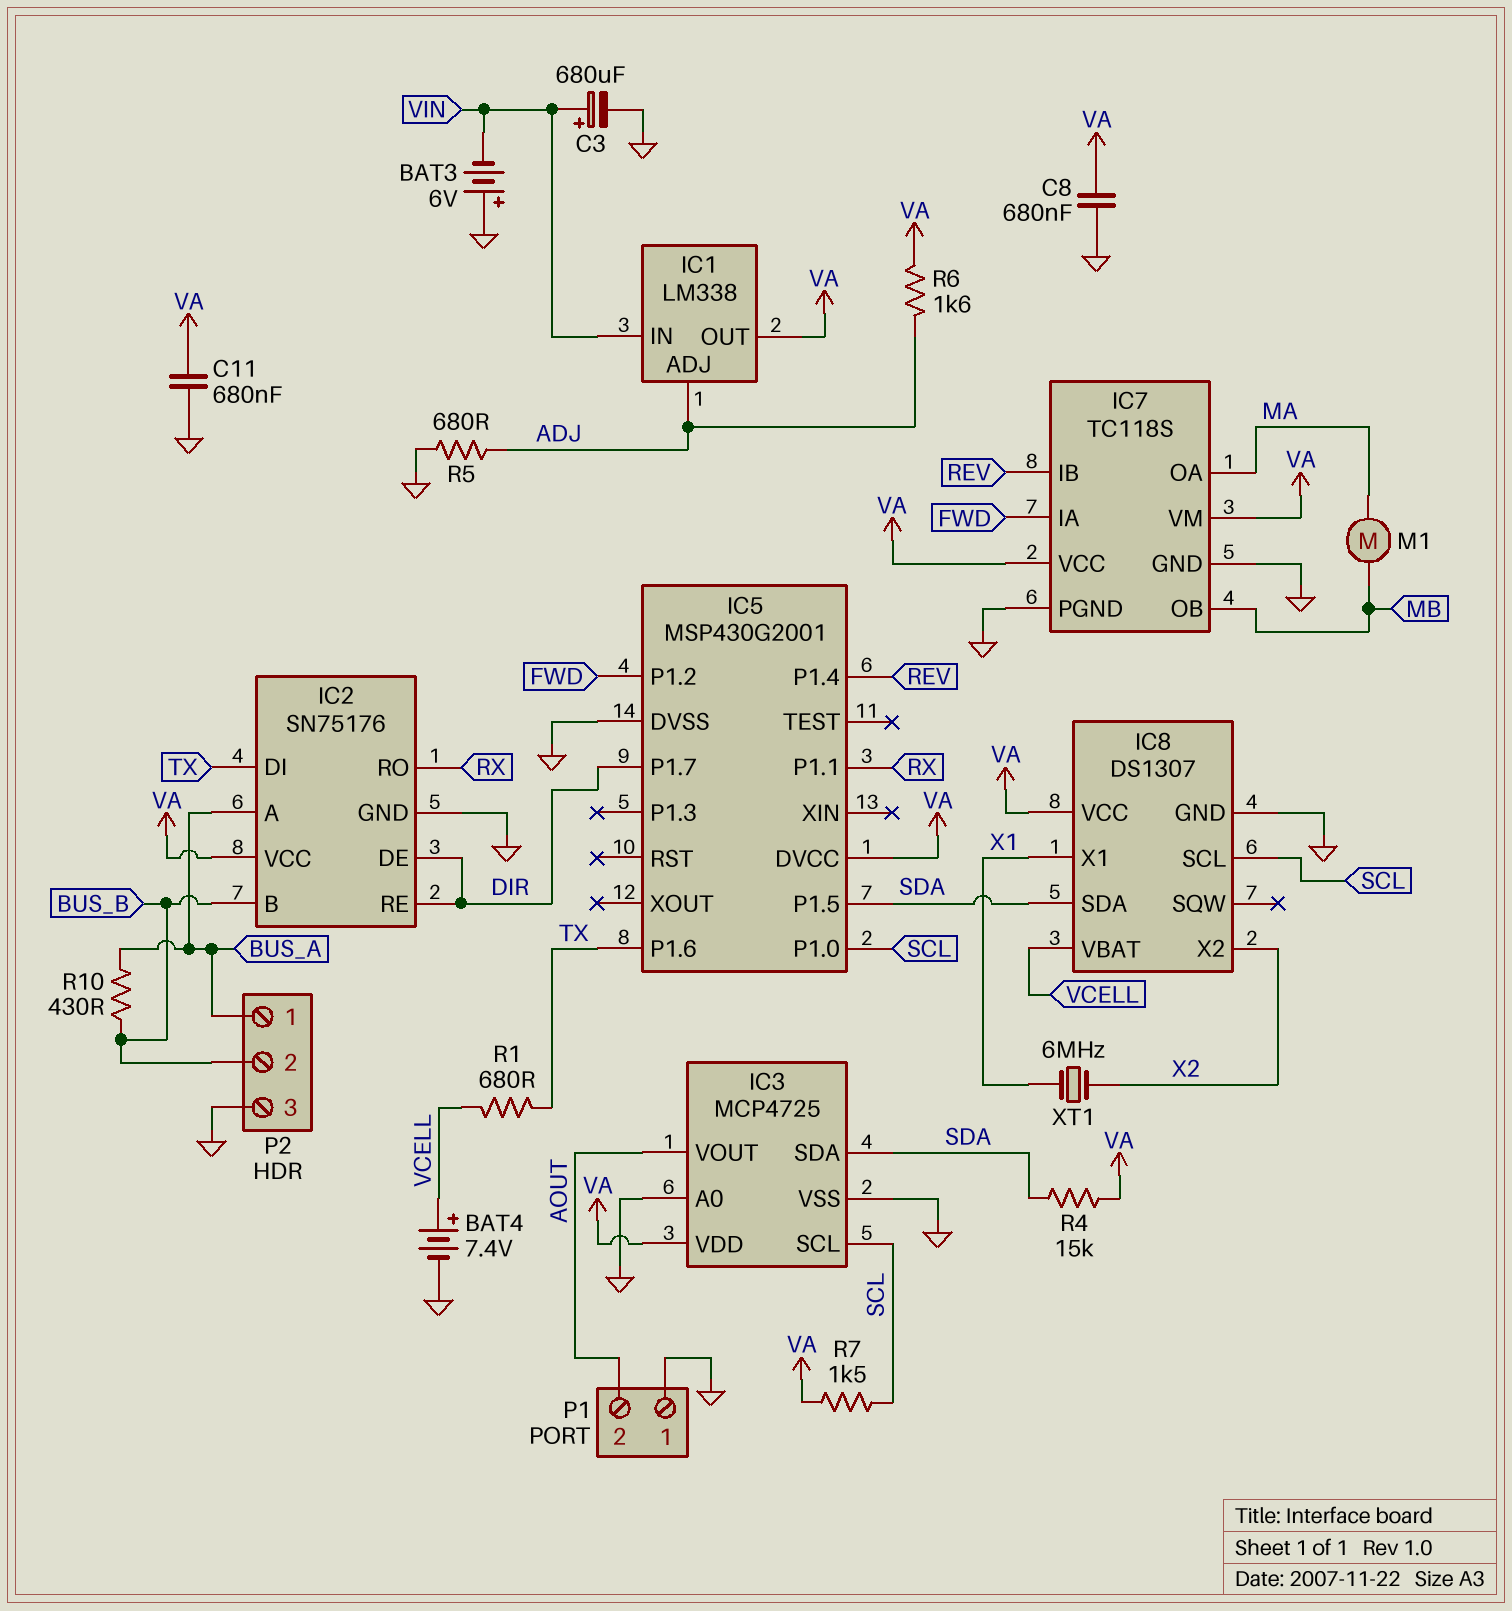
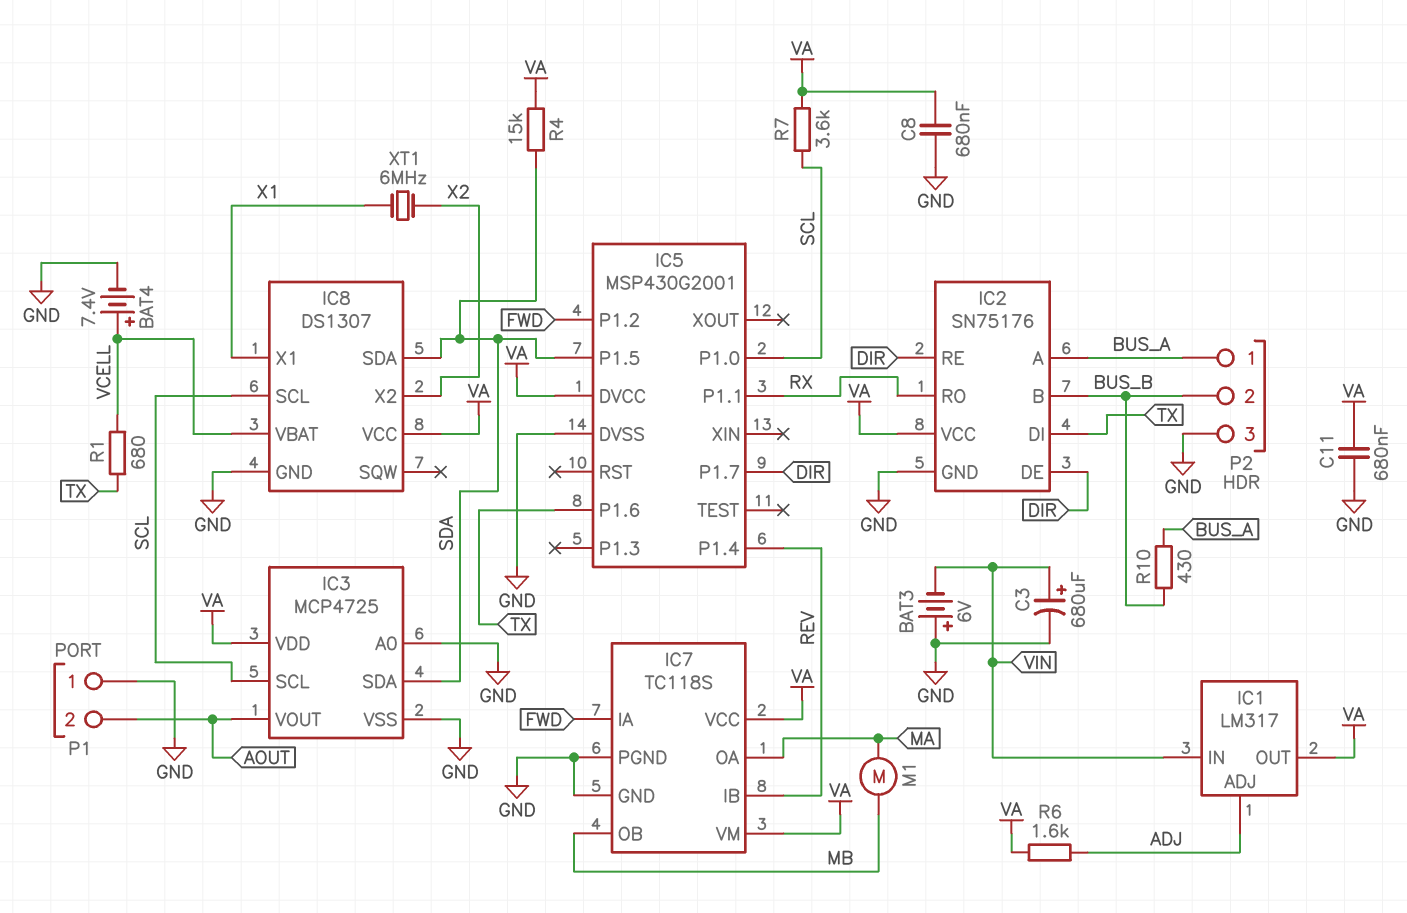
IC1: LM338 -> LM317
R5: 680 (ADJ, GND) -> none
R7: 1.5k (SCL, VA) -> 3.6k (SCL, VA)

